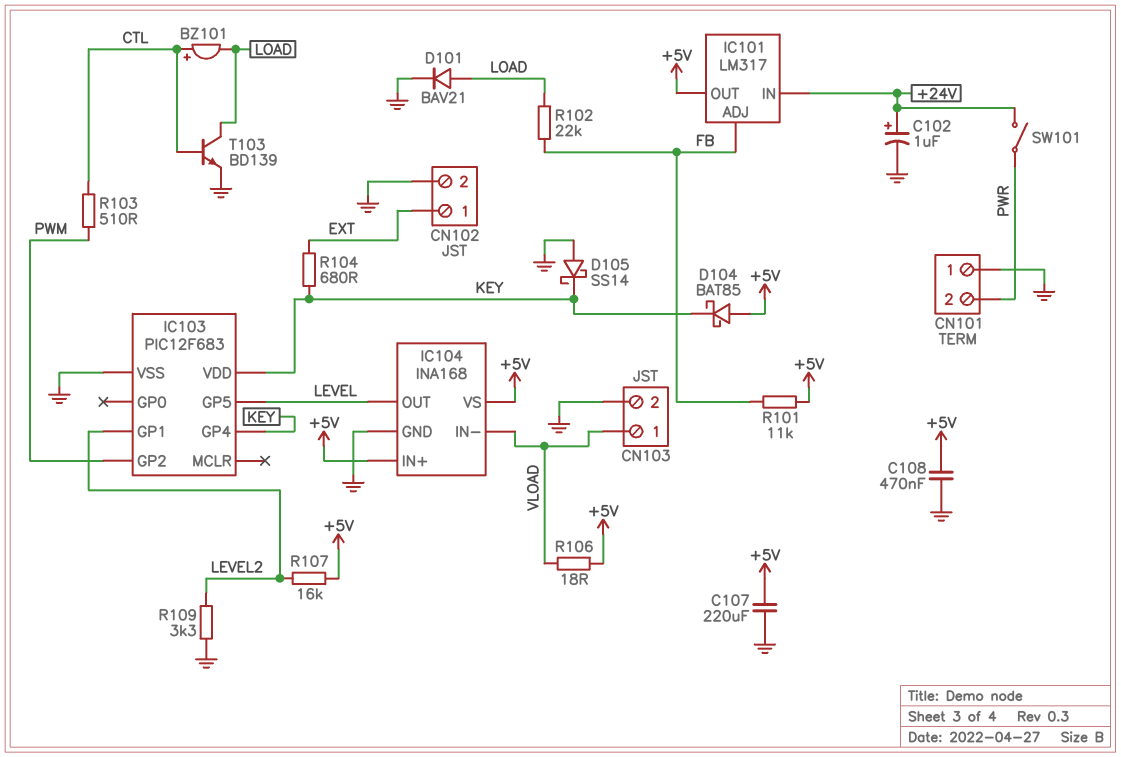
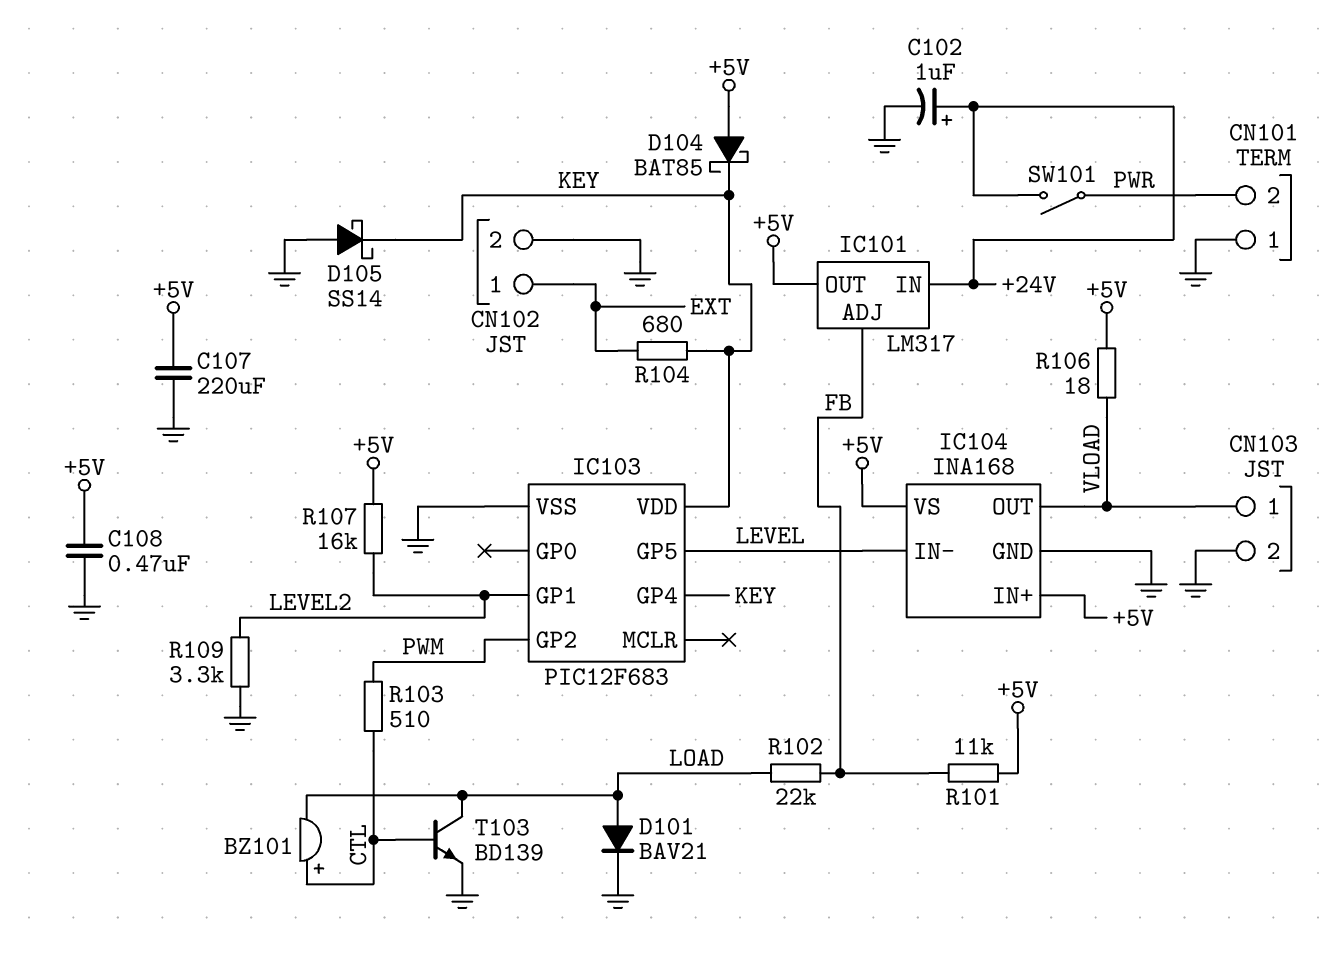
IC104 pin IN-: VLOAD -> LEVEL
IC104 pin OUT: LEVEL -> VLOAD

